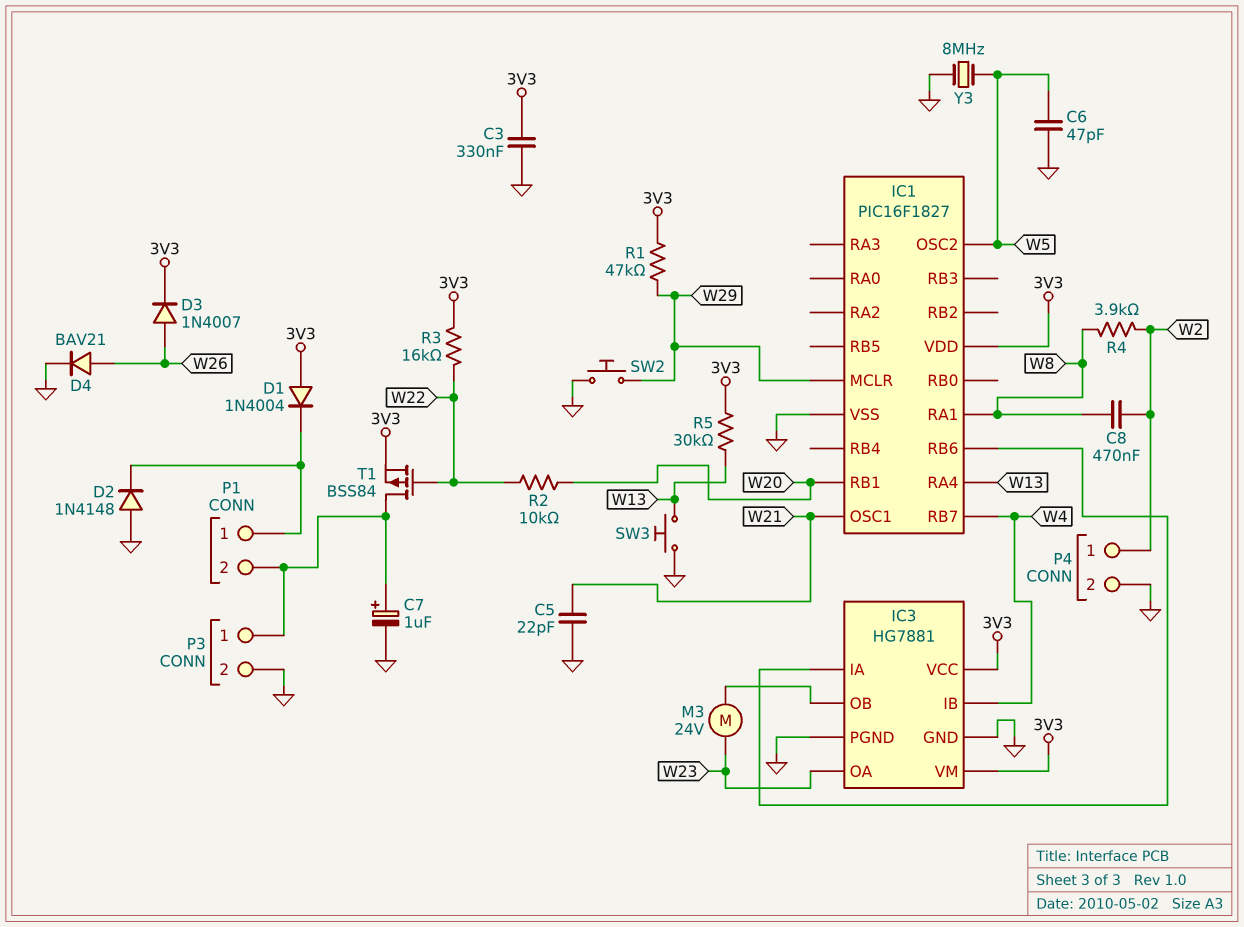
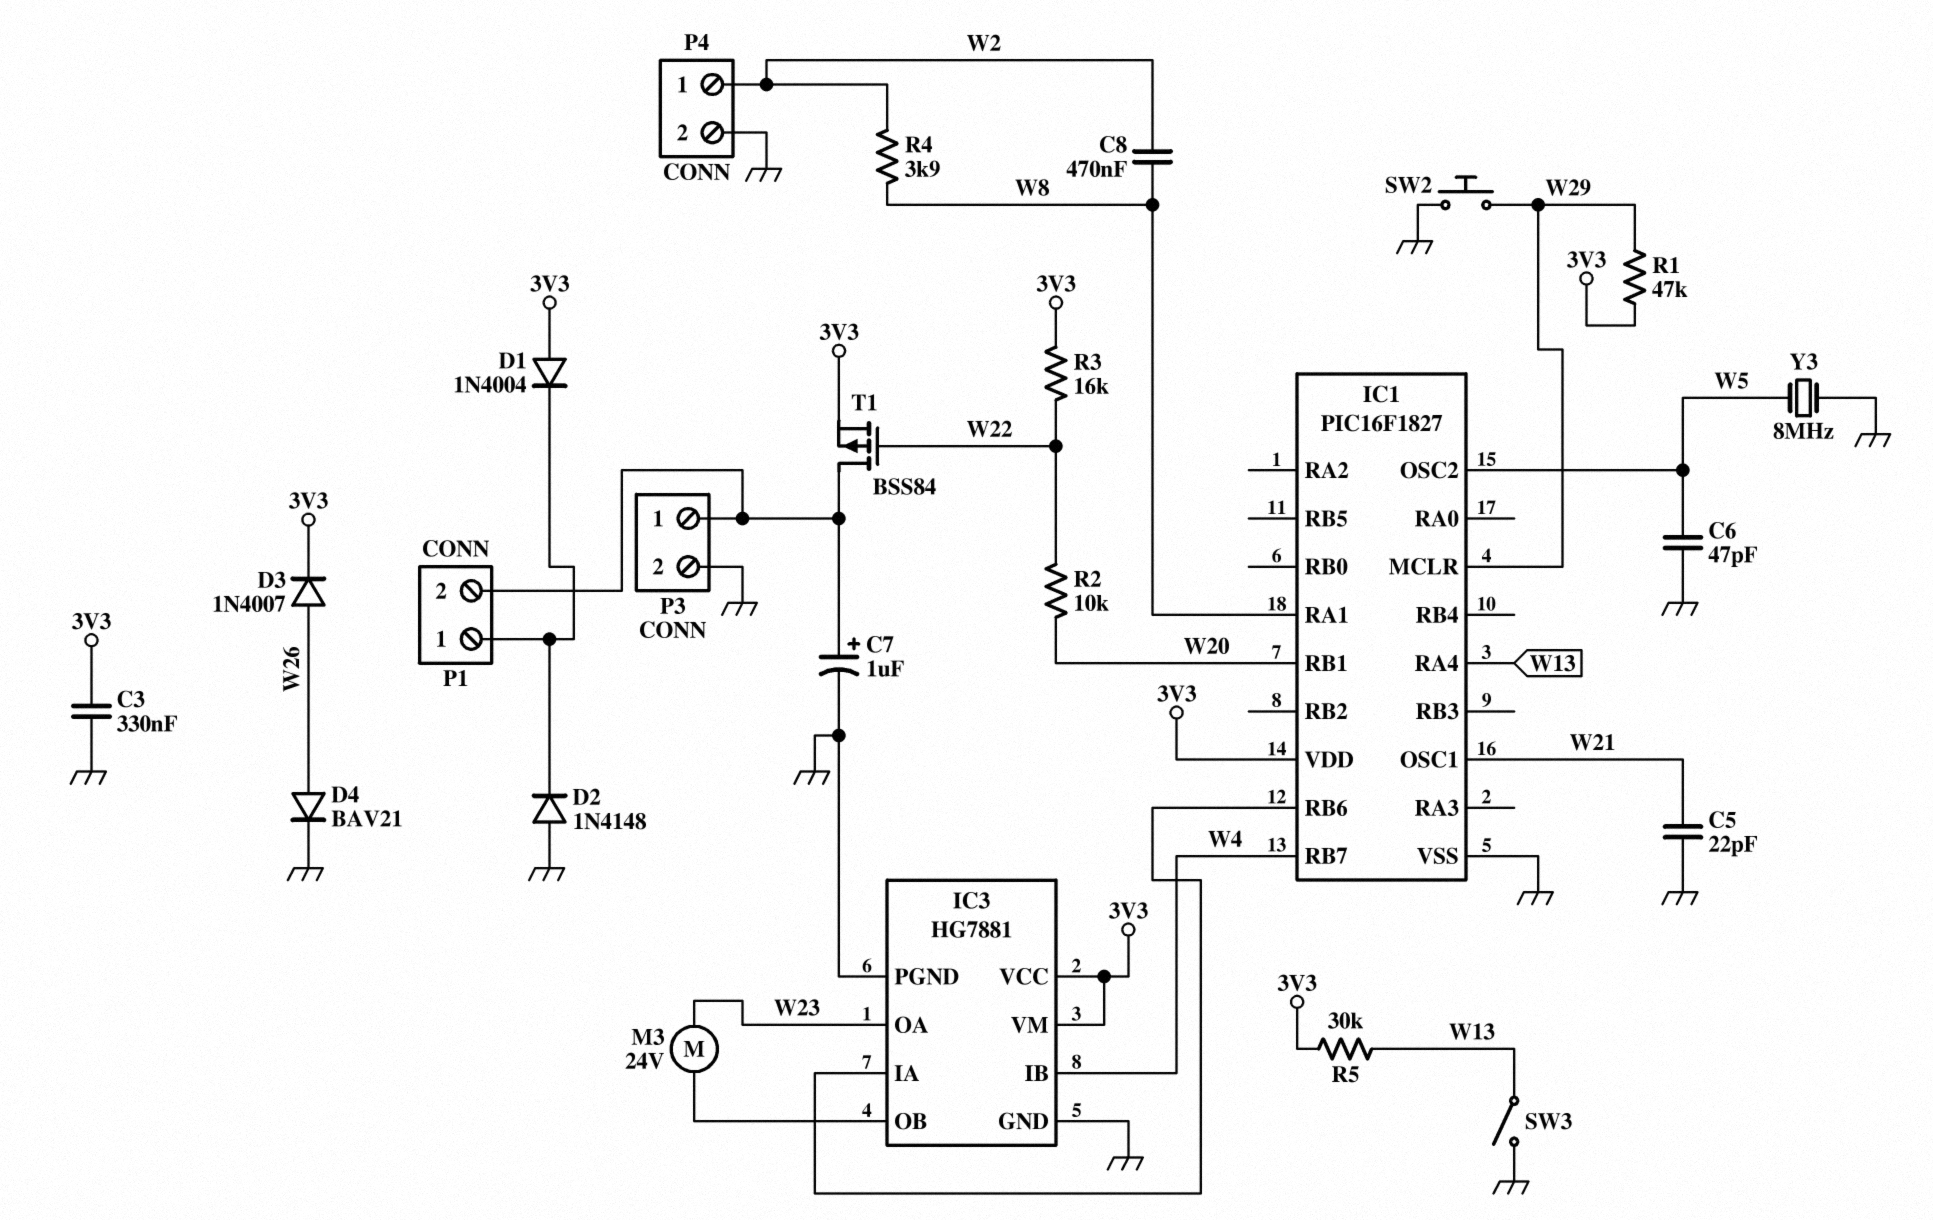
SW3: button (GND, W13) -> switch (GND, W13)

